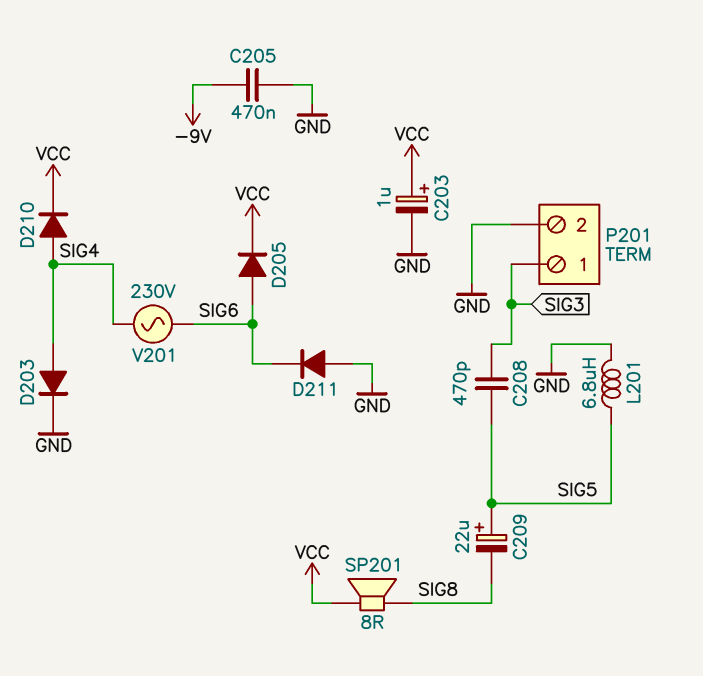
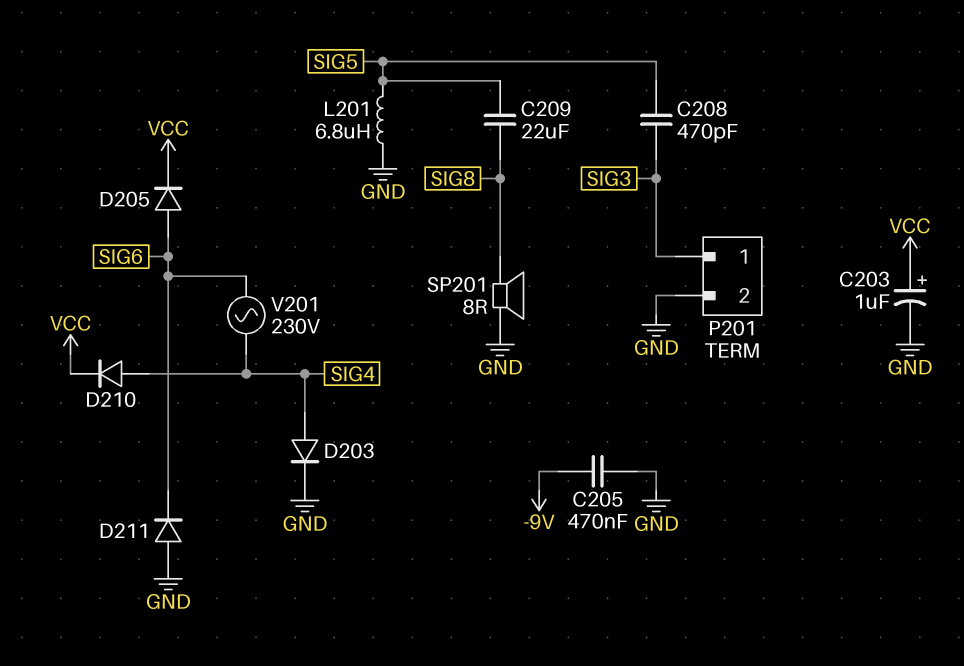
C209: 22uF (plus SIG5, minus SIG8) -> 22uF (SIG5, SIG8)
SP201: speaker 8R (SIG8, VCC) -> speaker 8R (GND, SIG8)

